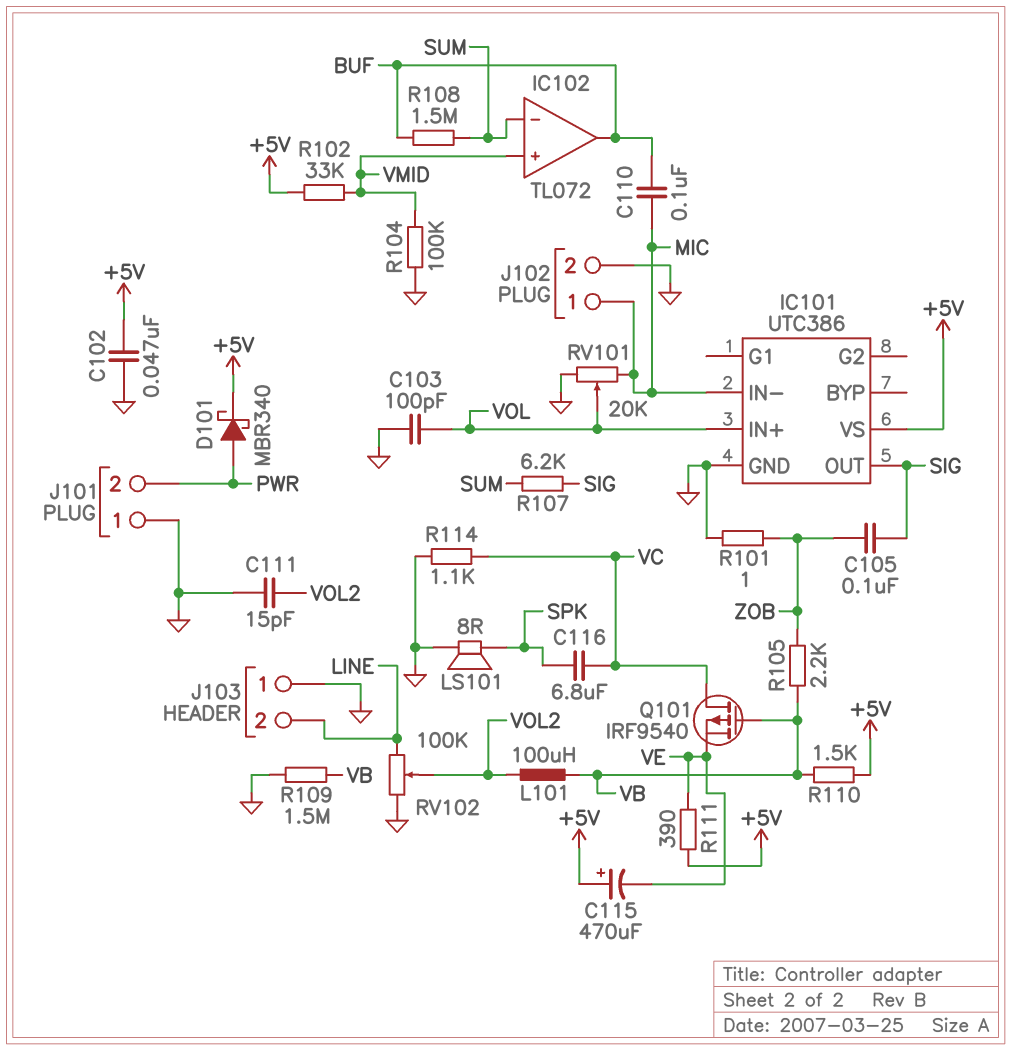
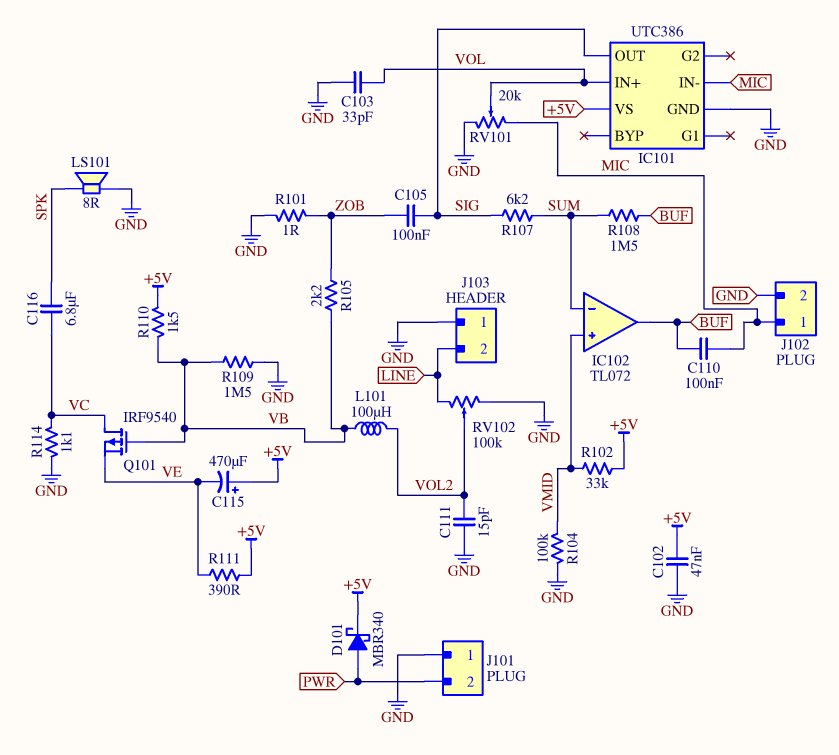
C103: 100pF (GND, VOL) -> 33pF (GND, VOL)

